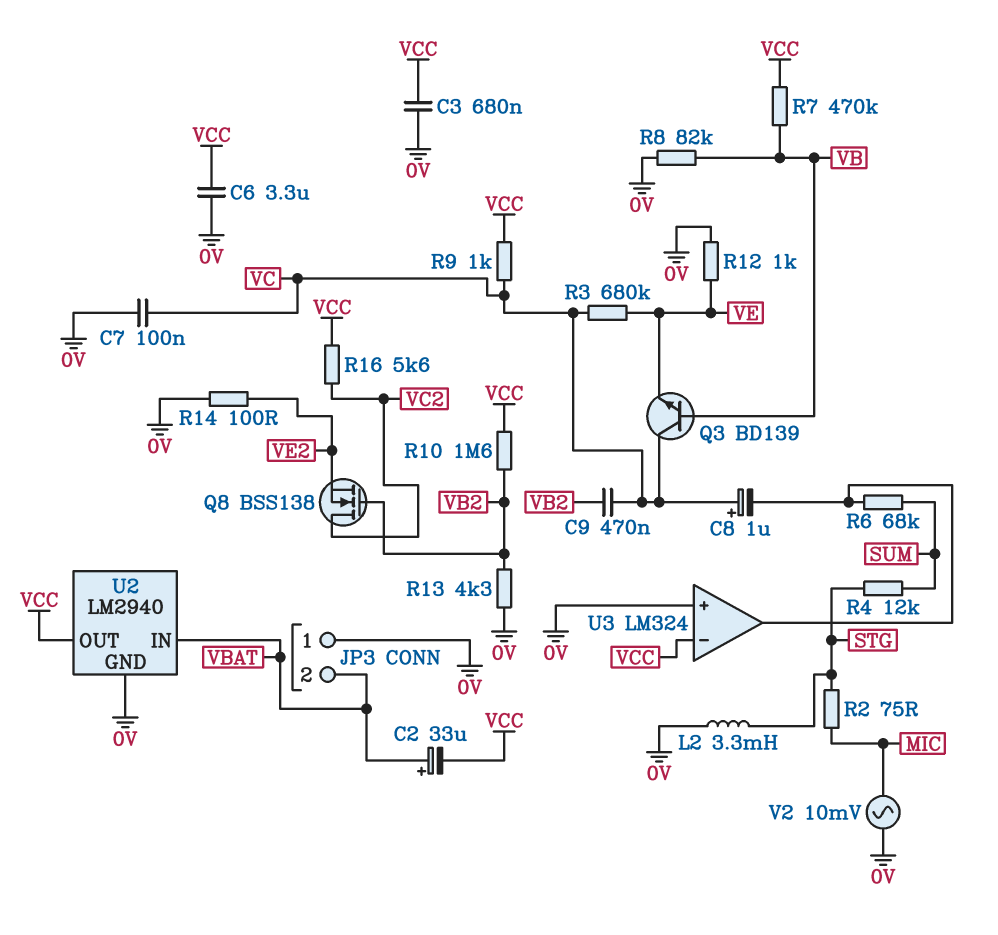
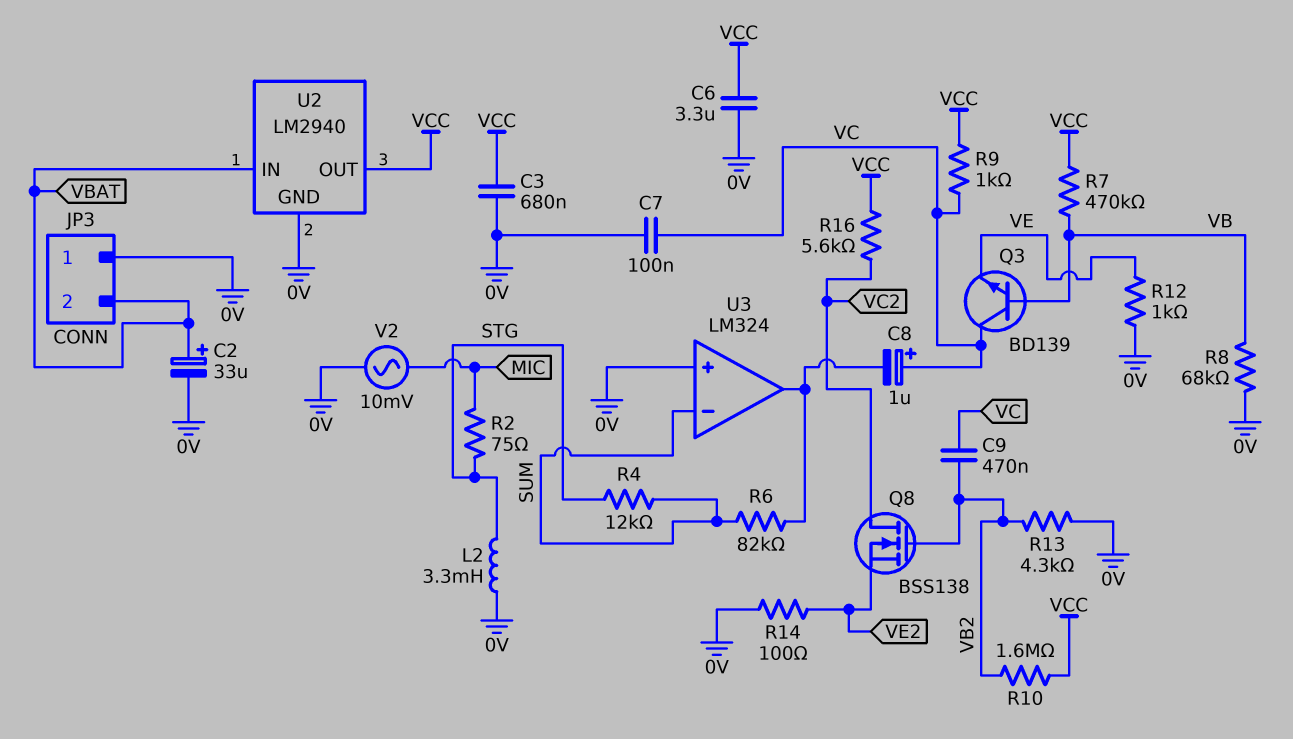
C2: 33uF (plus VBAT, minus VCC) -> 33uF (plus VBAT, minus 0V)
R3: 680k (VC, VE) -> none
R6: 68k (SUM, U3/out) -> 82k (SUM, U3/out)
R8: 82k (0V, VB) -> 68k (0V, VB)
U3 pin in-: VCC -> SUM

